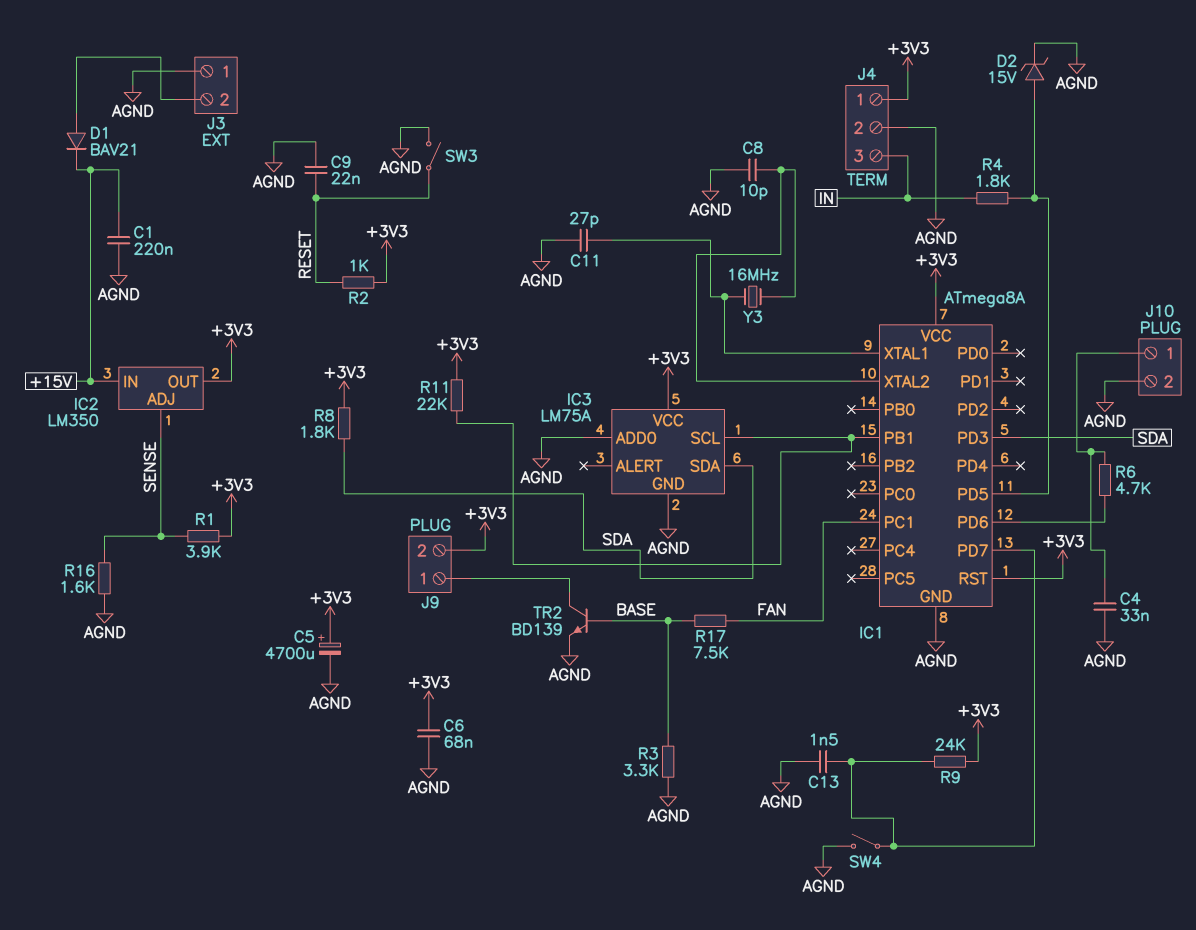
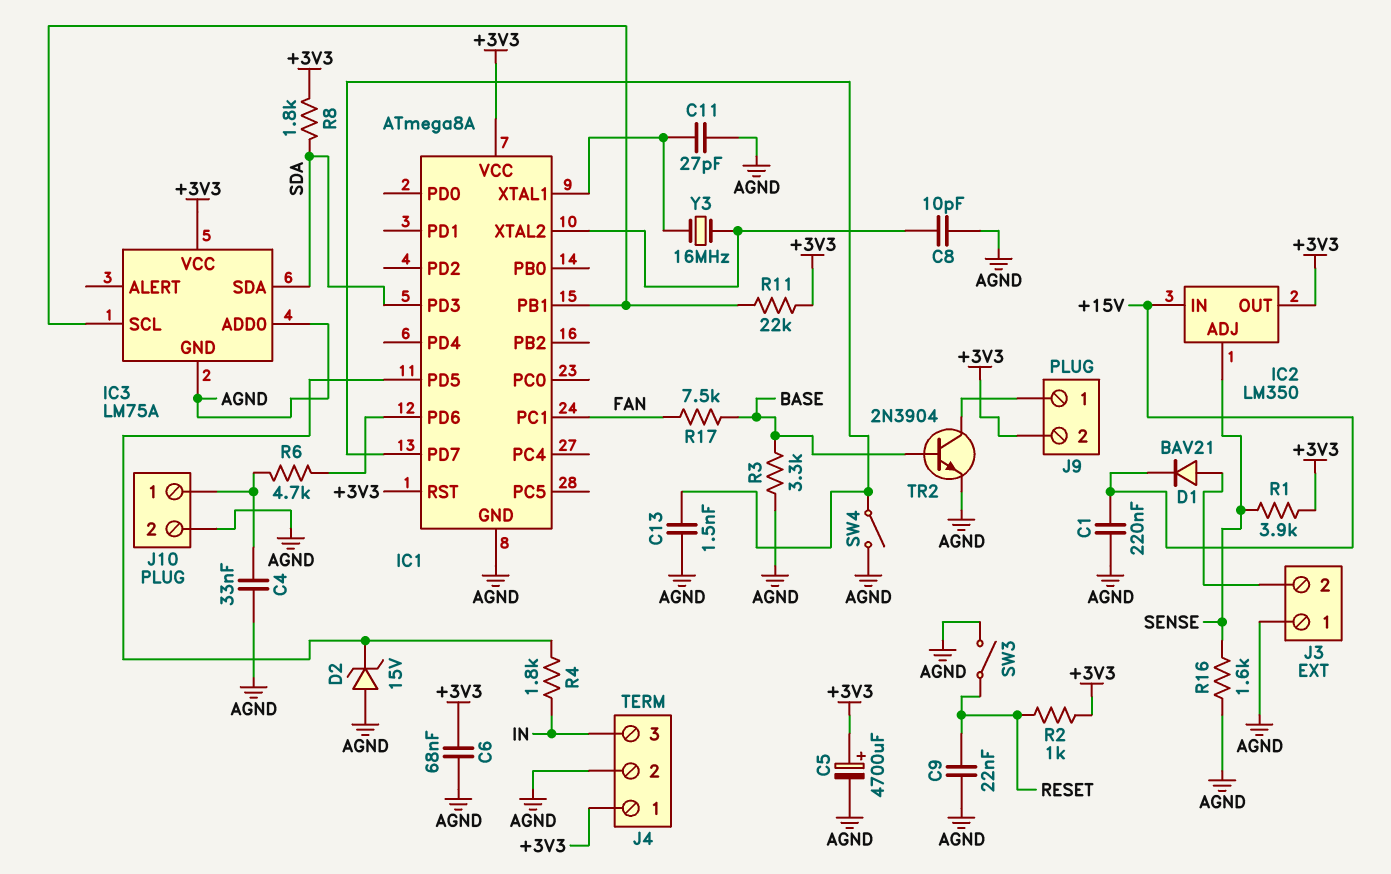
D2: zener 15V (A IC1/PD5, K AGND) -> zener 15V (A AGND, K IC1/PD5)
R9: 24k (+3V3, IC1/PD7) -> none
TR2: NPN BD139 (B BASE, C J9/1, E AGND) -> NPN 2N3904 (B BASE, C J9/1, E AGND)

